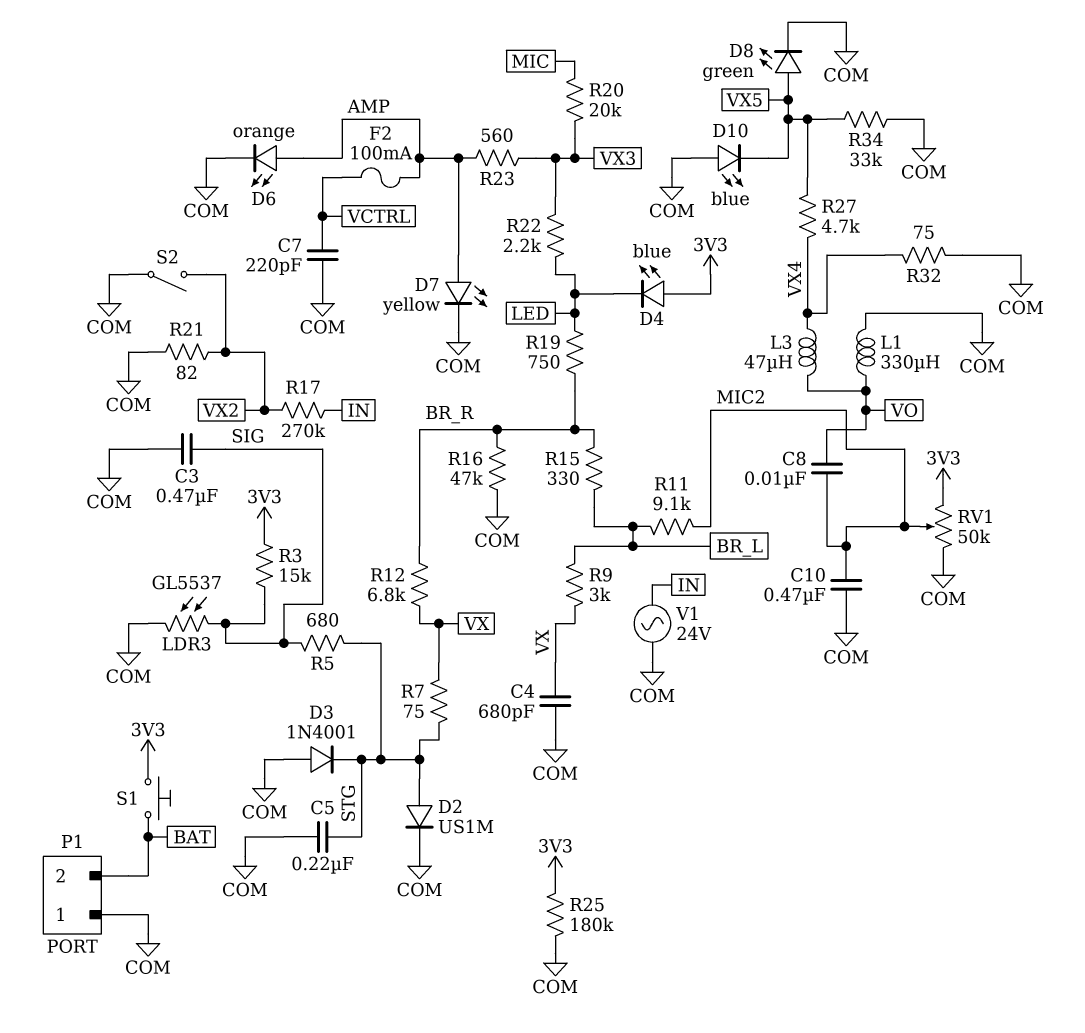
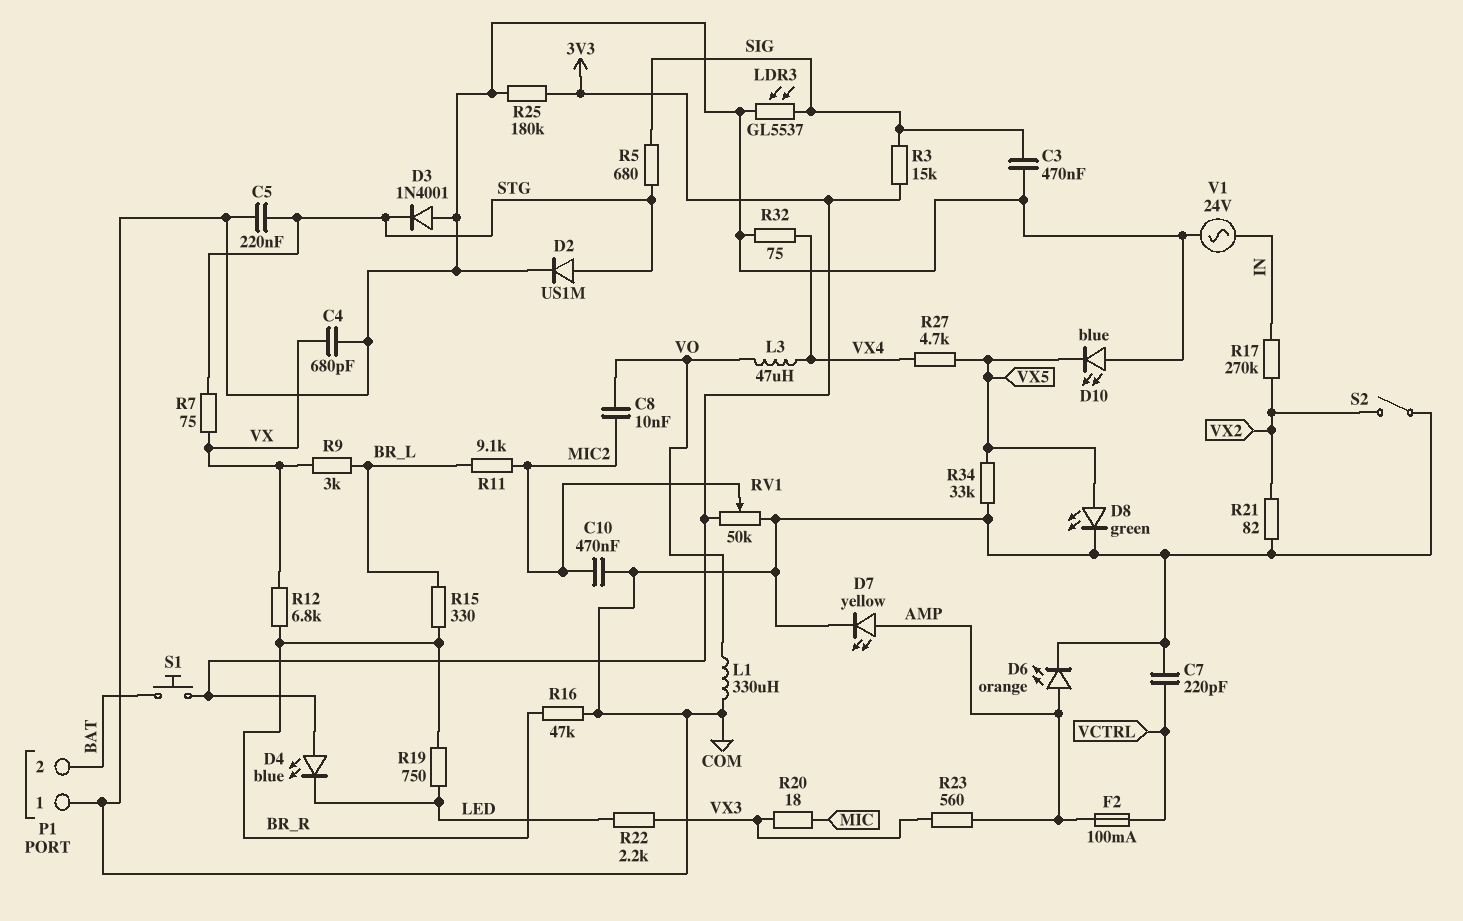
R20: 20k (MIC, VX3) -> 18 (MIC, VX3)

